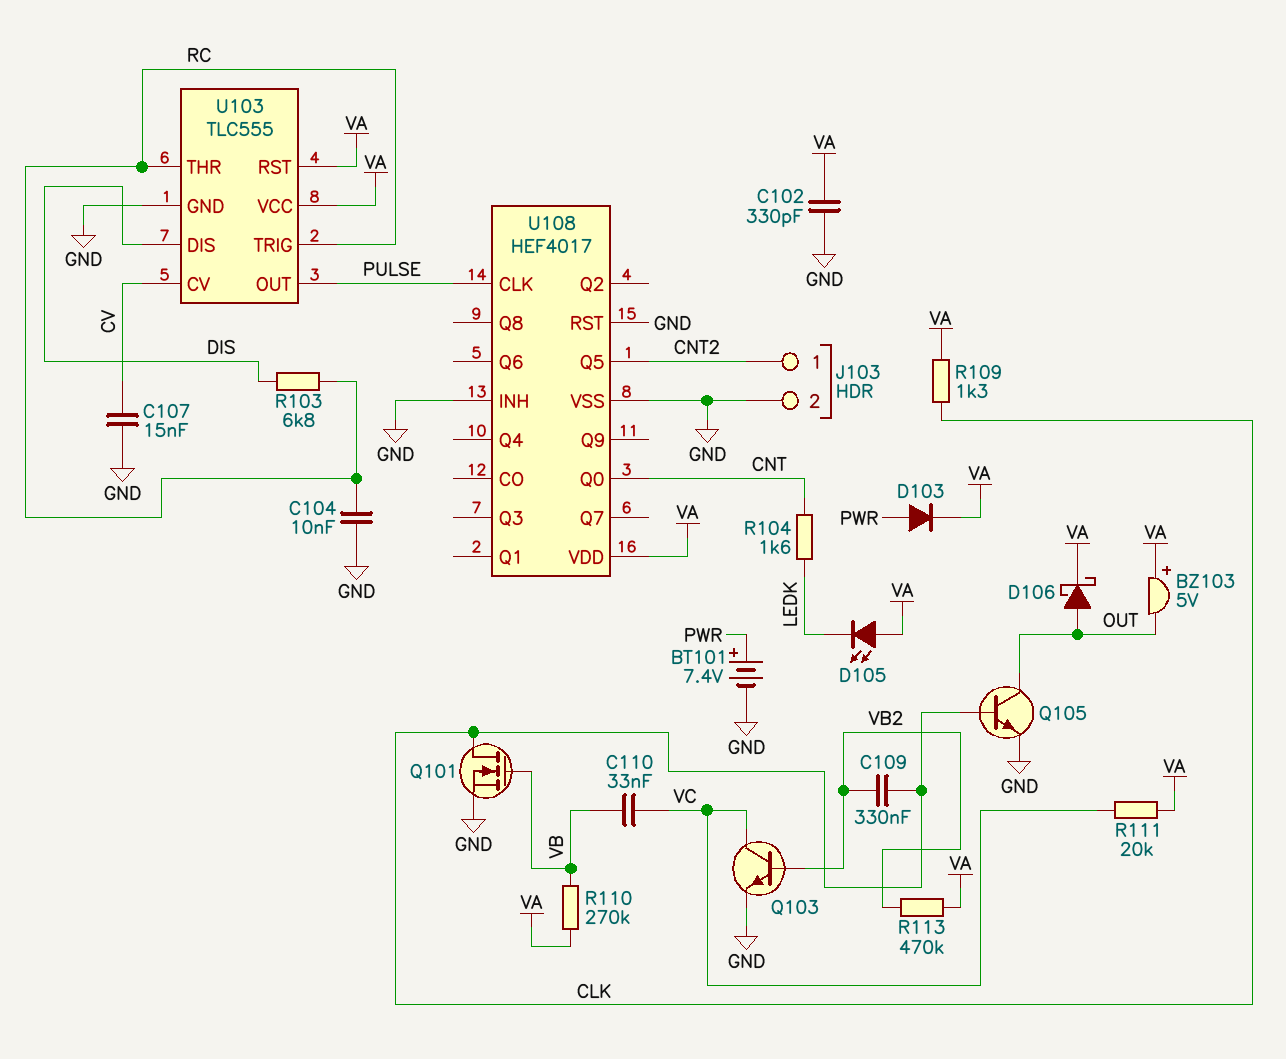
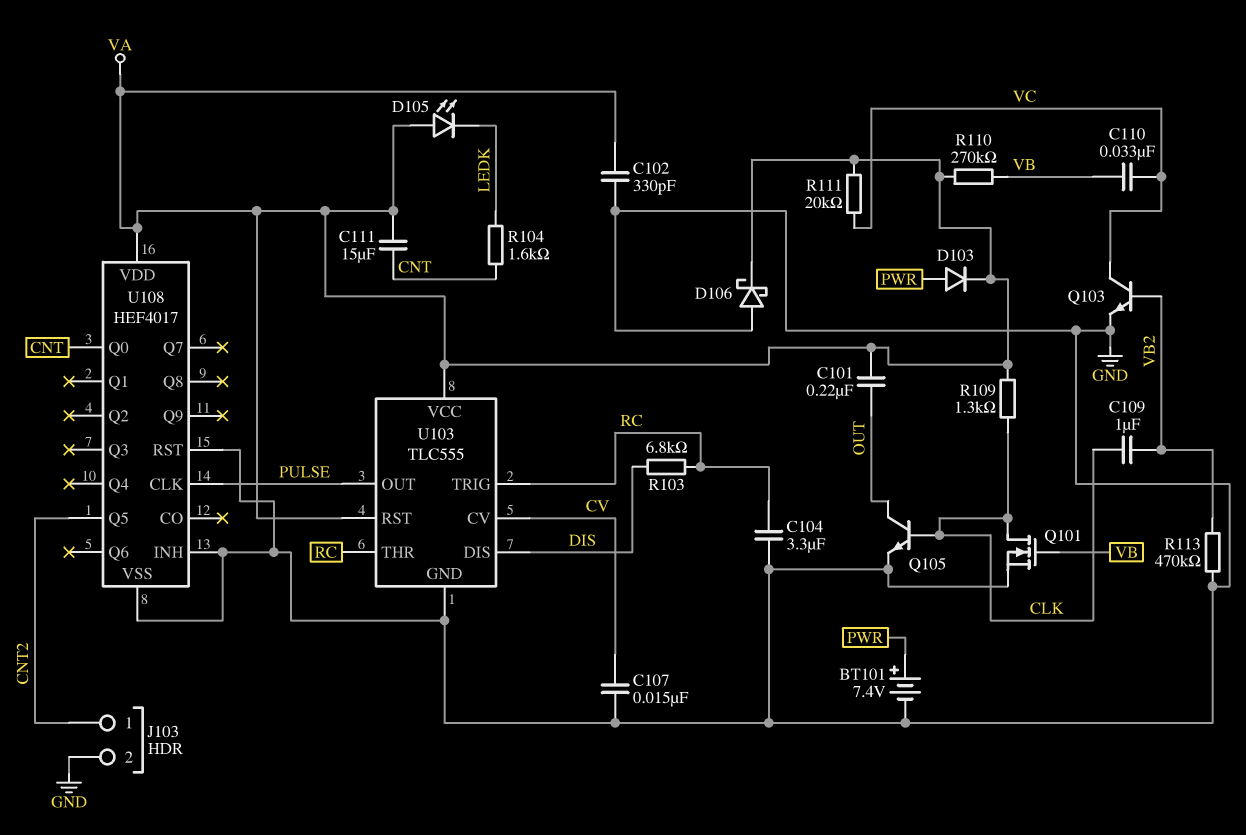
BZ103: buzzer 5V (plus VA, minus OUT) -> none
C101: none -> 220nF (OUT, VA)
C104: 10nF (GND, RC) -> 3.3uF (GND, RC)
C109: 330nF (CLK, VB2) -> 1uF (CLK, VB2)
C111: none -> 15uF (CNT, VA)
D106: schottky (A OUT, K VA) -> schottky (A GND, K VA)
R113: 470k (VA, VB2) -> 470k (GND, VB2)

